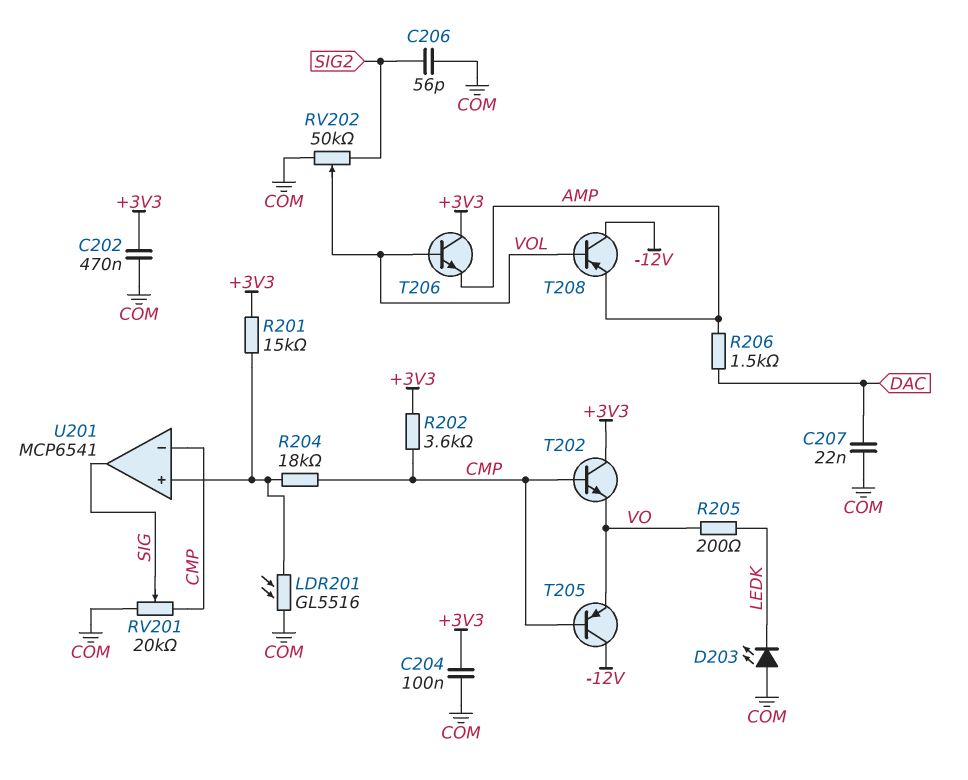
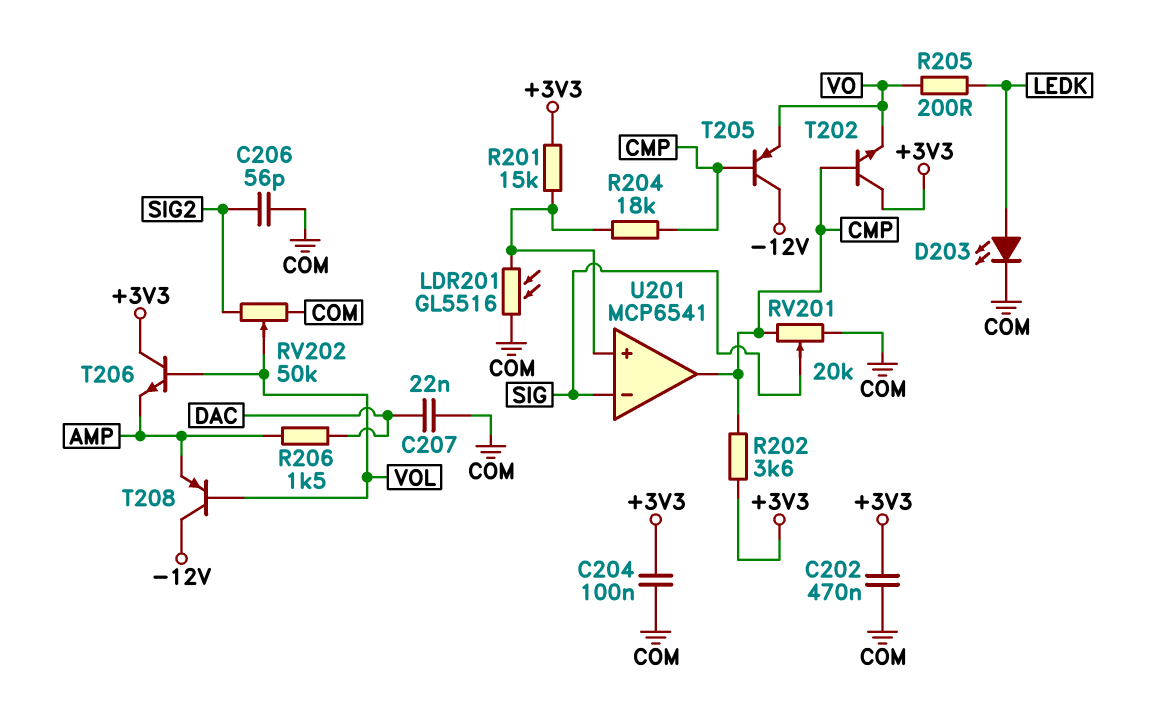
D203: LED (A COM, K LEDK) -> LED (A LEDK, K COM)
U201 pin in-: CMP -> SIG
U201 pin out: SIG -> CMP

